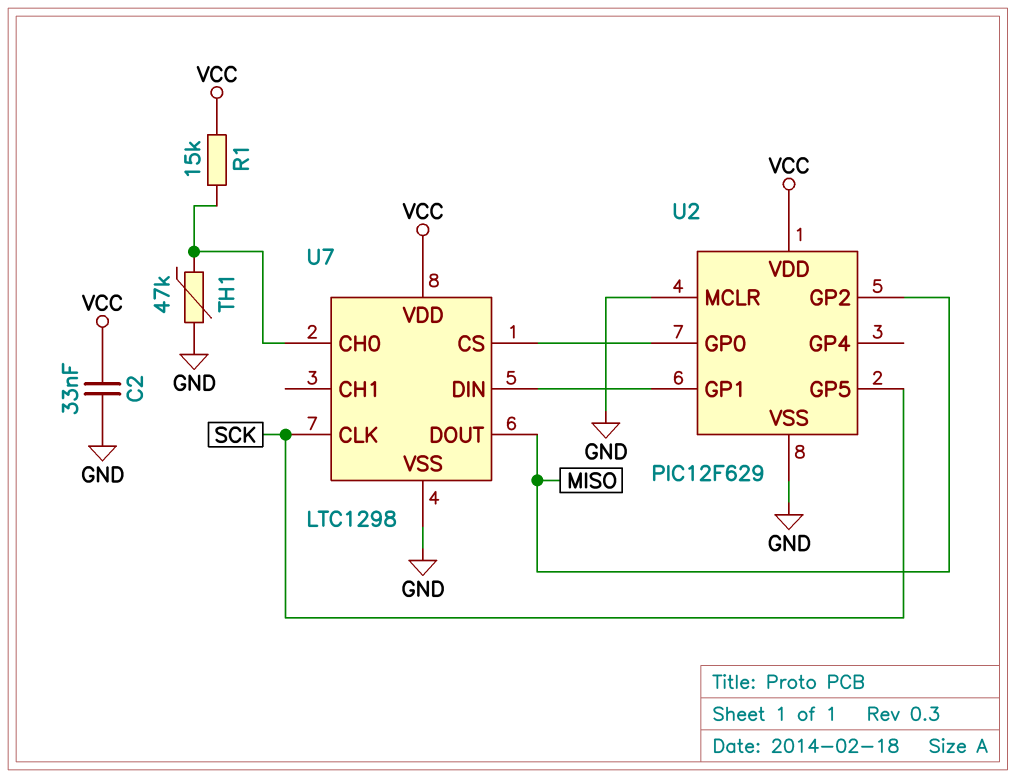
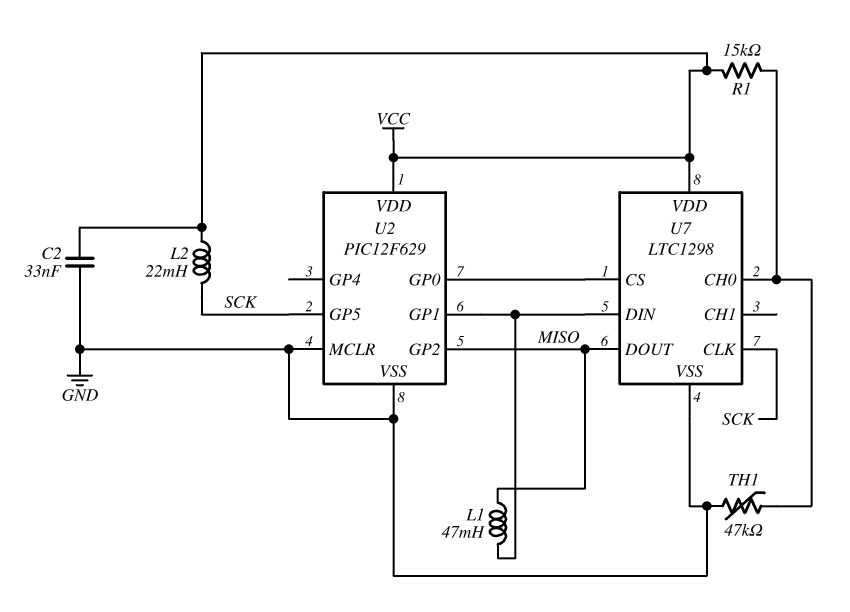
L1: none -> 47mH (MISO, U2/GP1)
L2: none -> 22mH (SCK, VCC)

